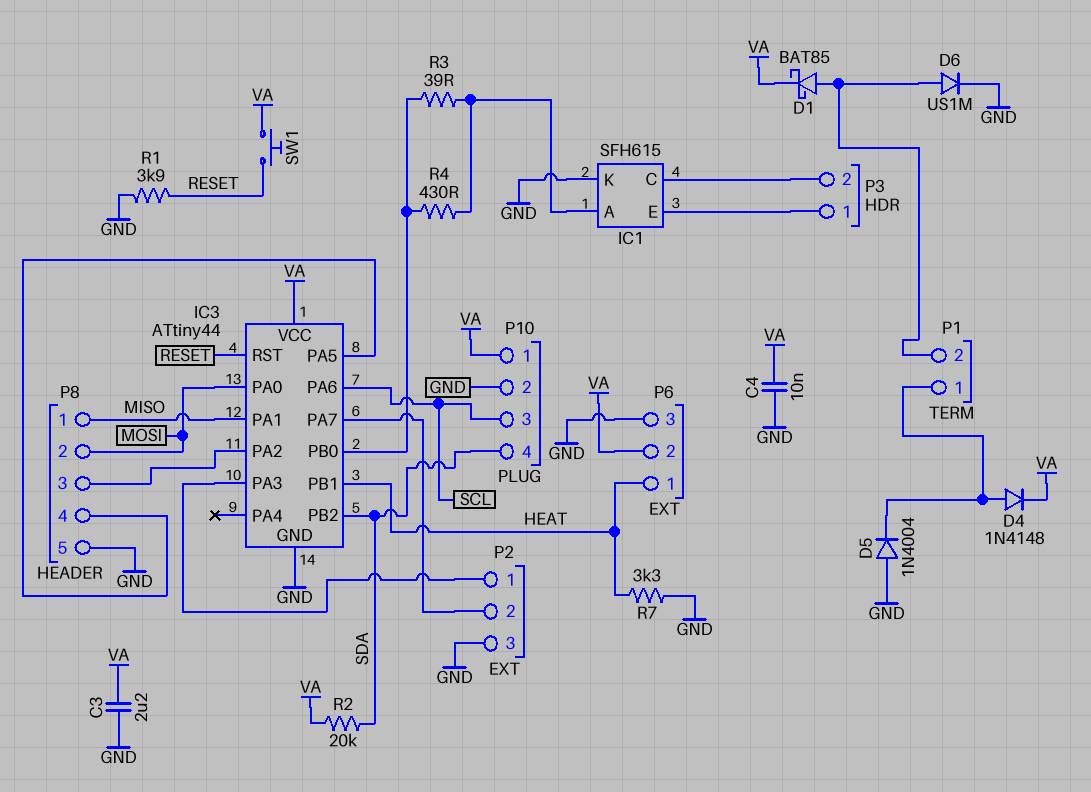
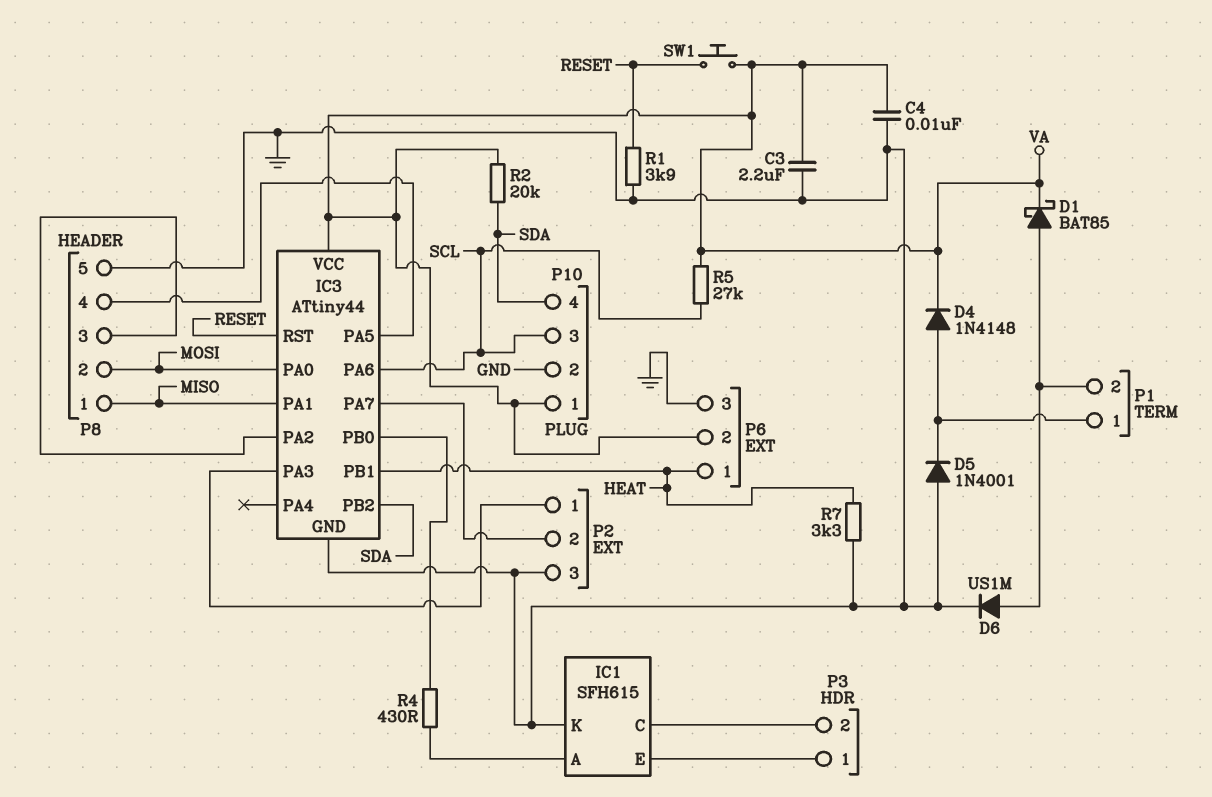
D5: diode 1N4004 (A GND, K P1/1) -> diode 1N4001 (A GND, K P1/1)
R3: 39 (IC1/A, IC3/PB0) -> none
R5: none -> 27k (SCL, VA)

